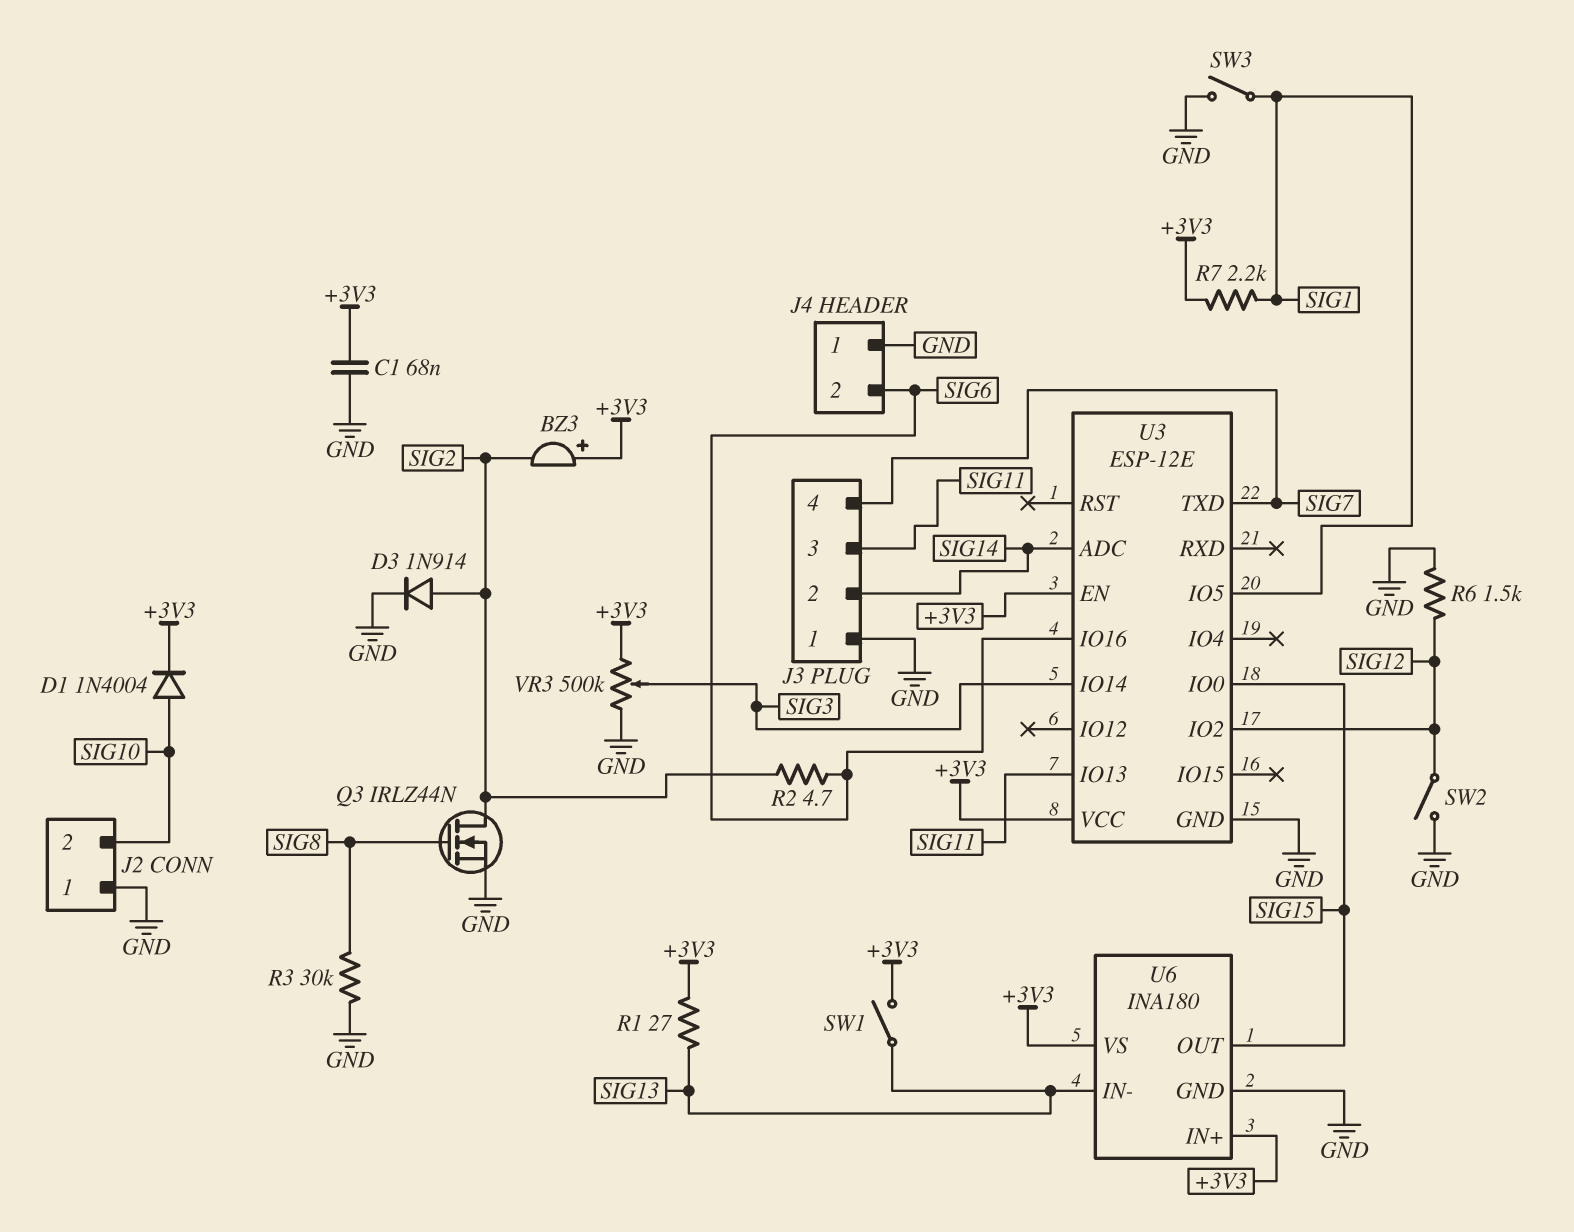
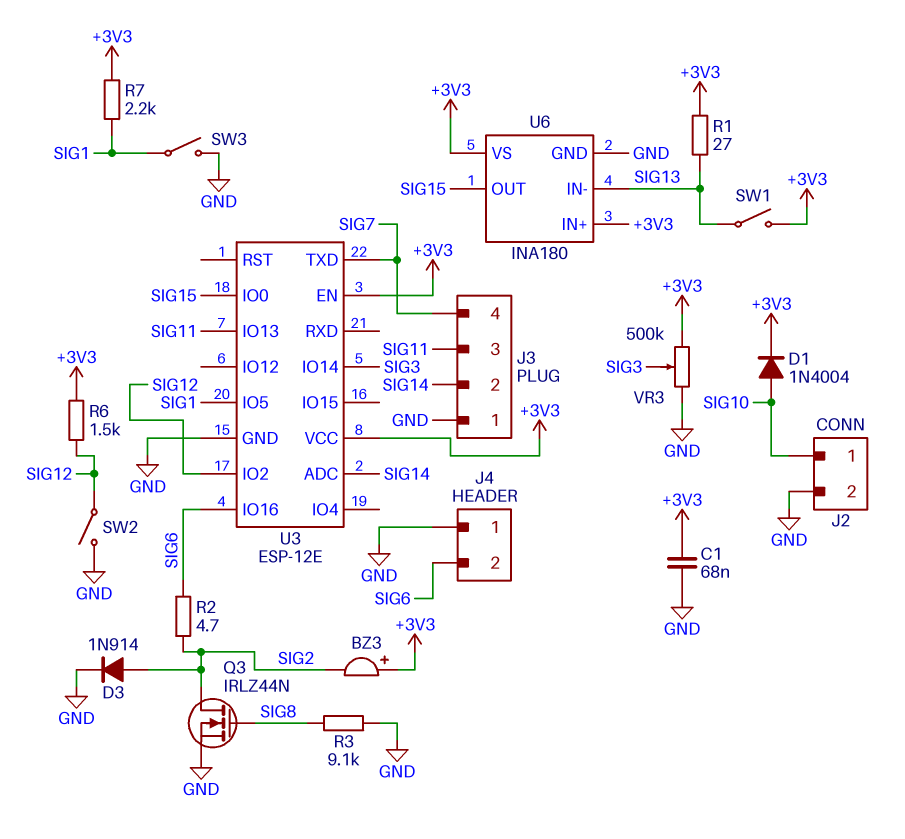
J2 pin 1: GND -> SIG10
J2 pin 2: SIG10 -> GND
R3: 30k (GND, SIG8) -> 9.1k (GND, SIG8)
R6: 1.5k (GND, SIG12) -> 1.5k (+3V3, SIG12)

